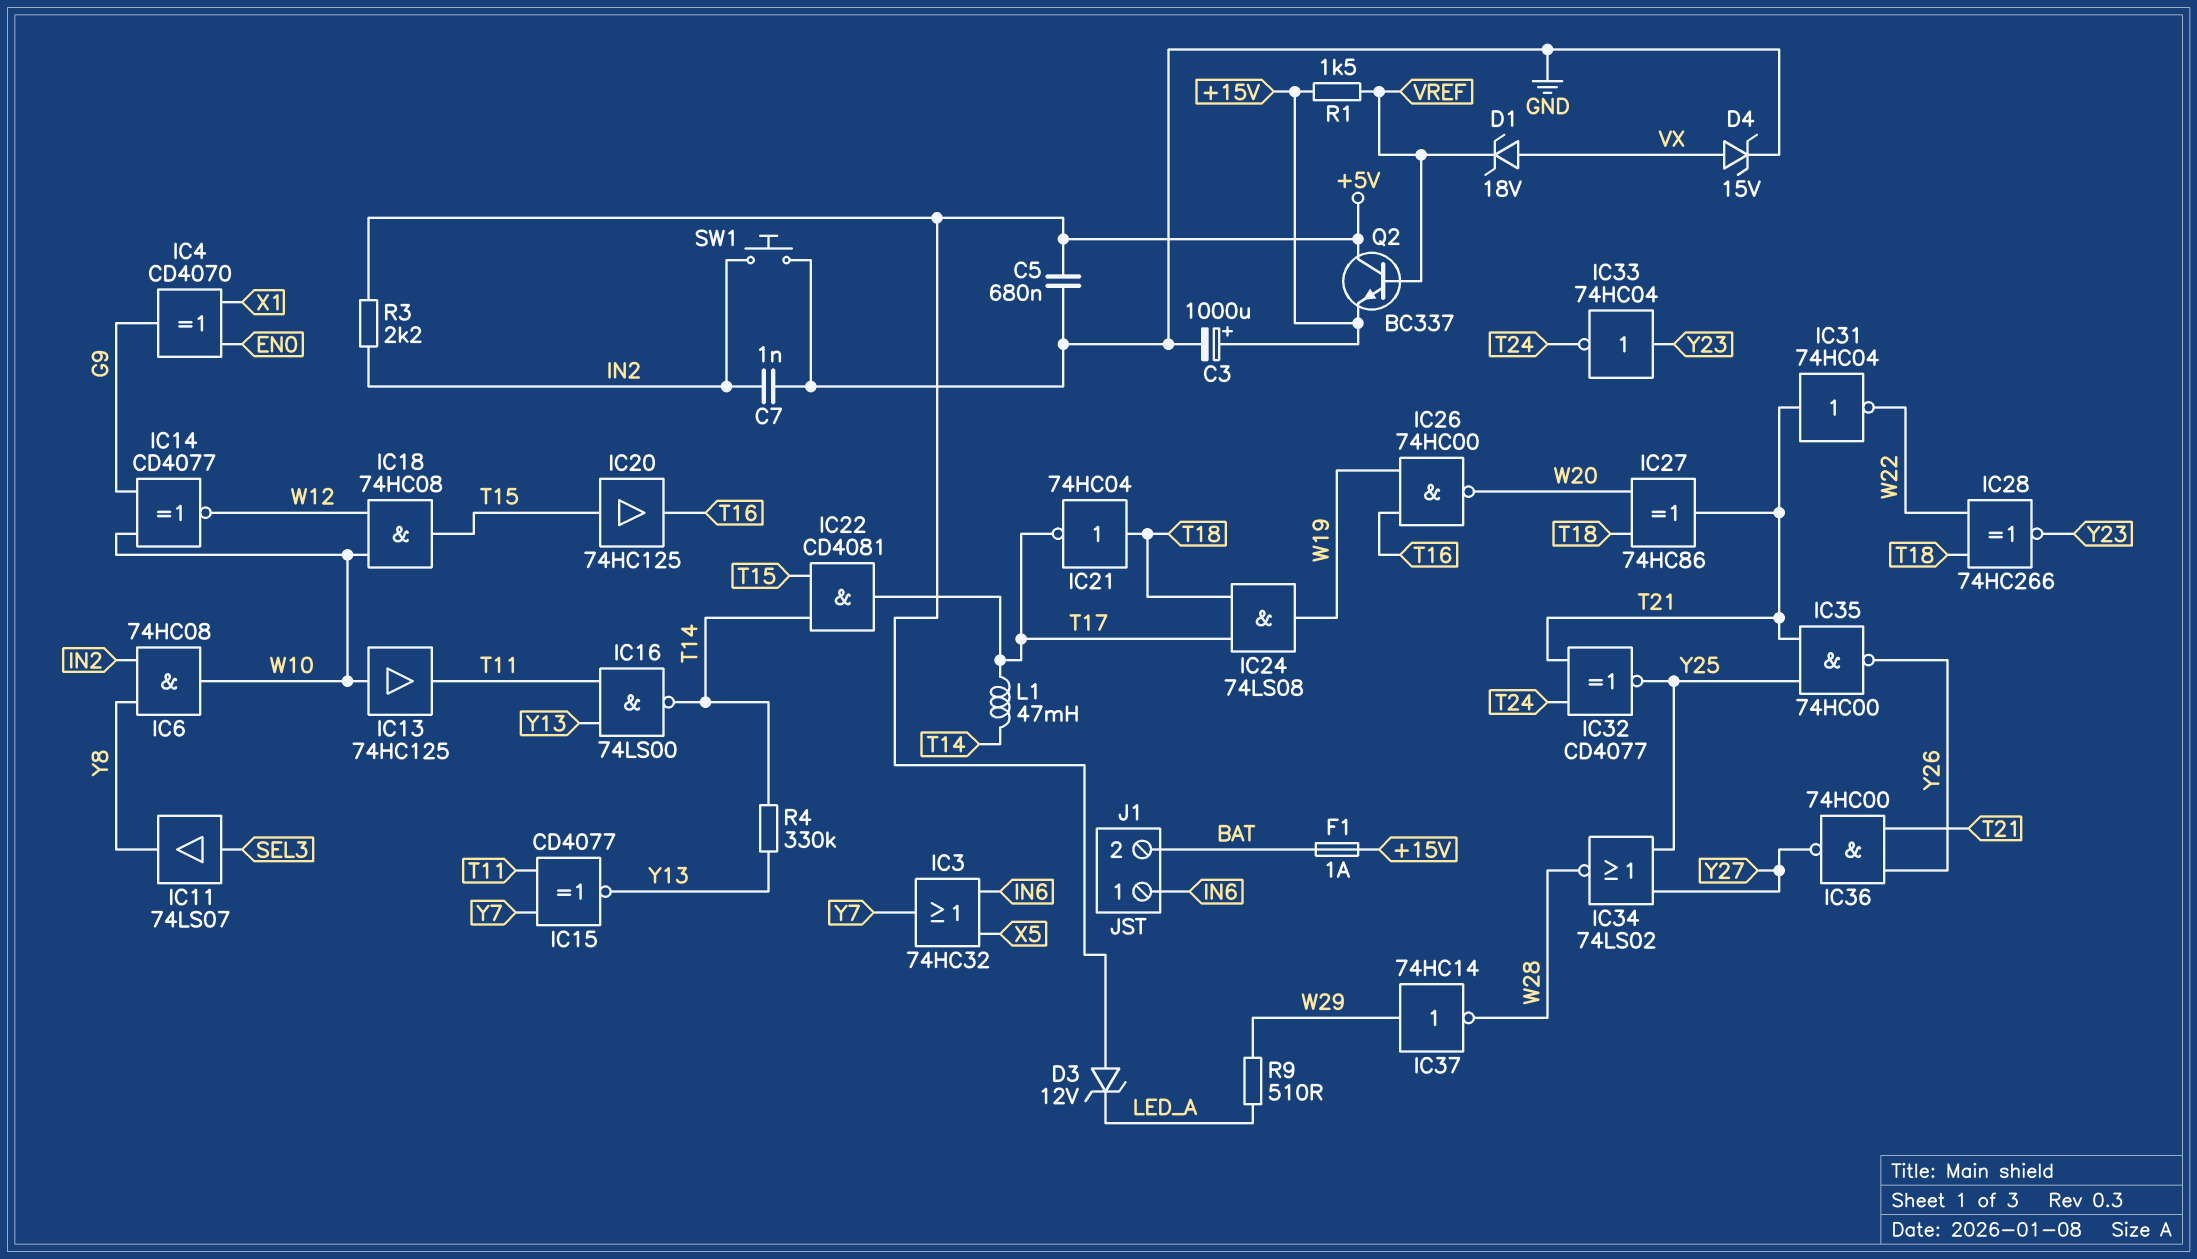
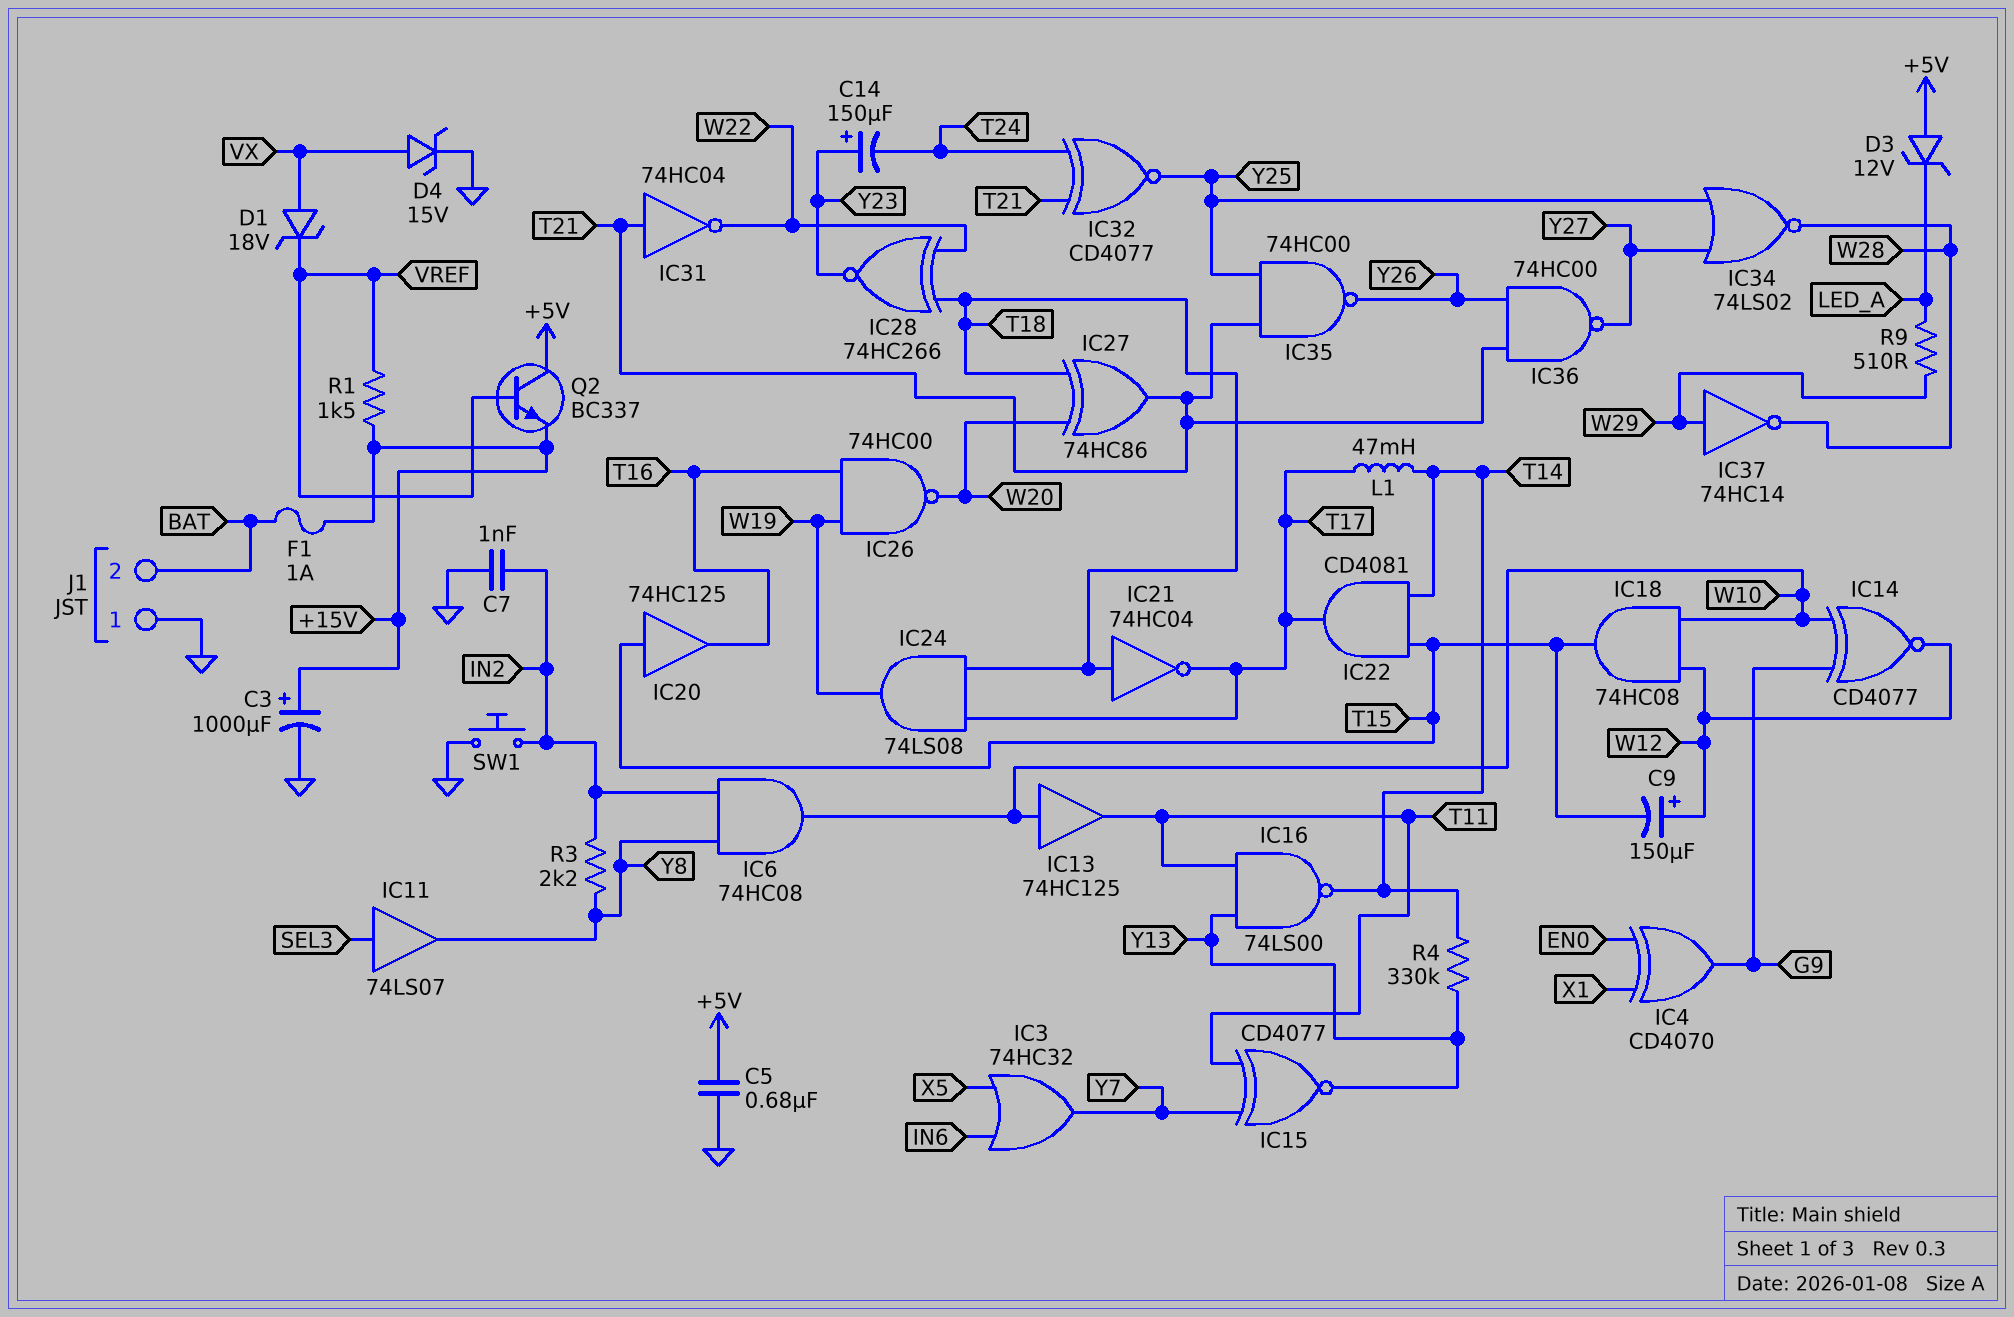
C9: none -> 150uF (plus W12, minus T15)
C14: none -> 150uF (plus Y23, minus T24)
IC33: NOT 74HC04 (in Y23, out T24) -> none
J1 pin 1: IN6 -> GND
R3: 2.2k (+5V, IN2) -> 2.2k (IN2, Y8)

